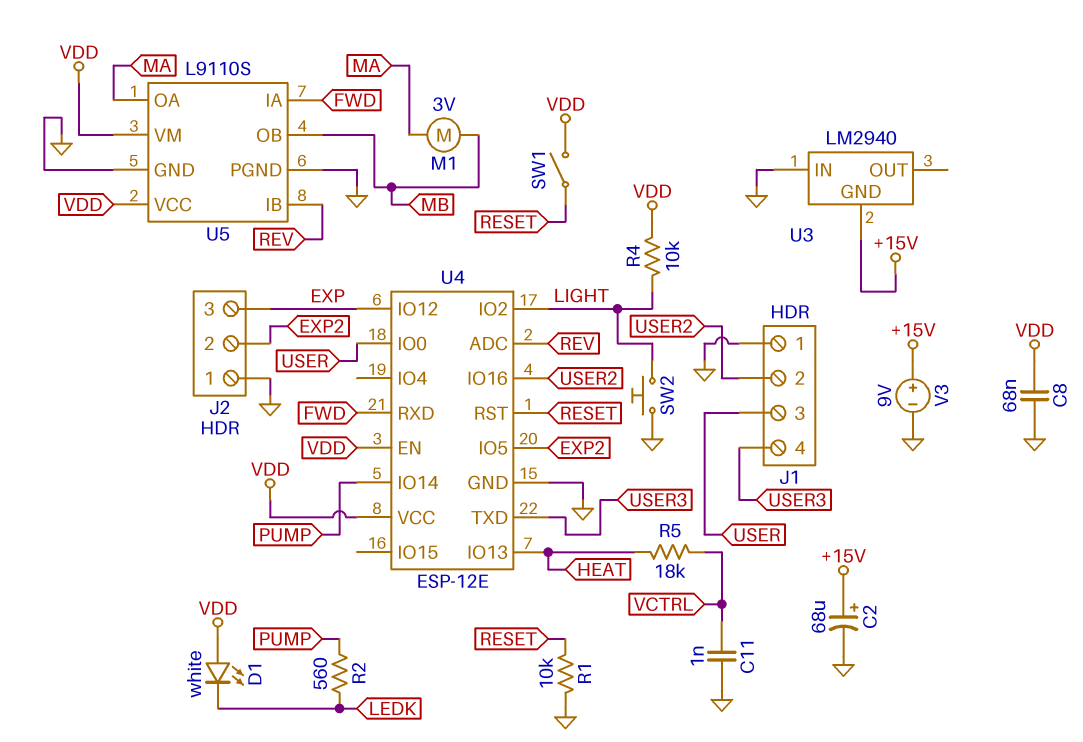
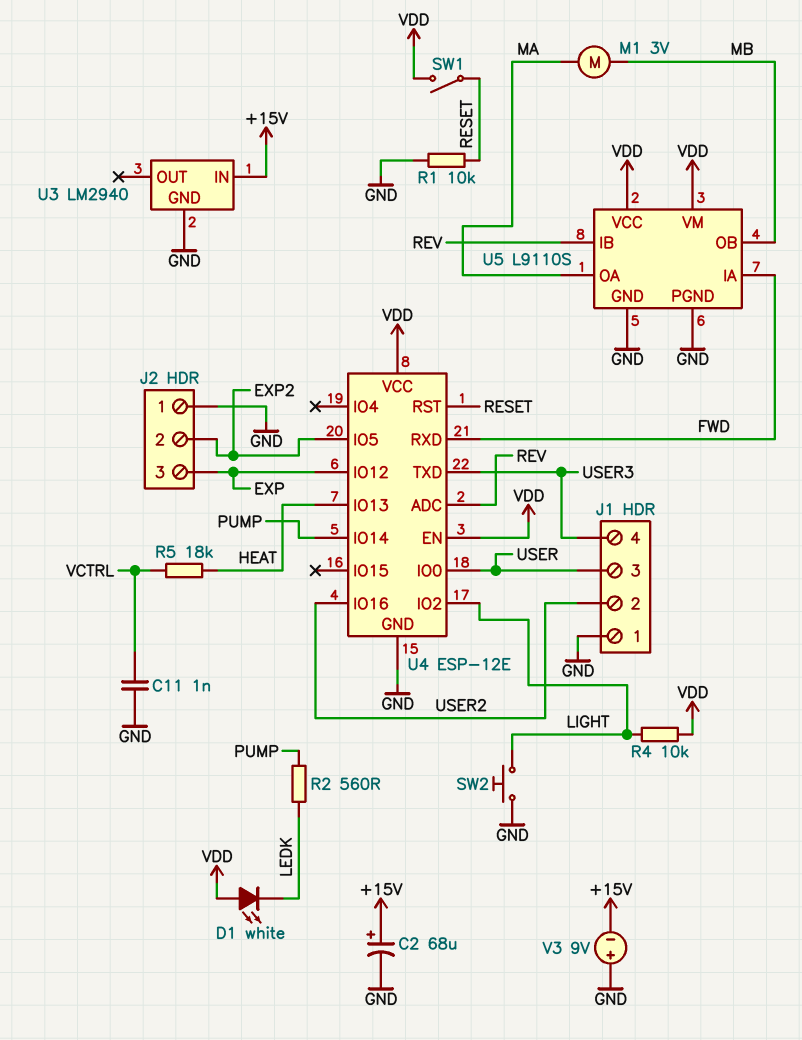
C8: 68nF (GND, VDD) -> none
U3 pin GND: +15V -> GND
U3 pin IN: GND -> +15V
V3: 9V (plus +15V, minus GND) -> 9V (plus GND, minus +15V)

